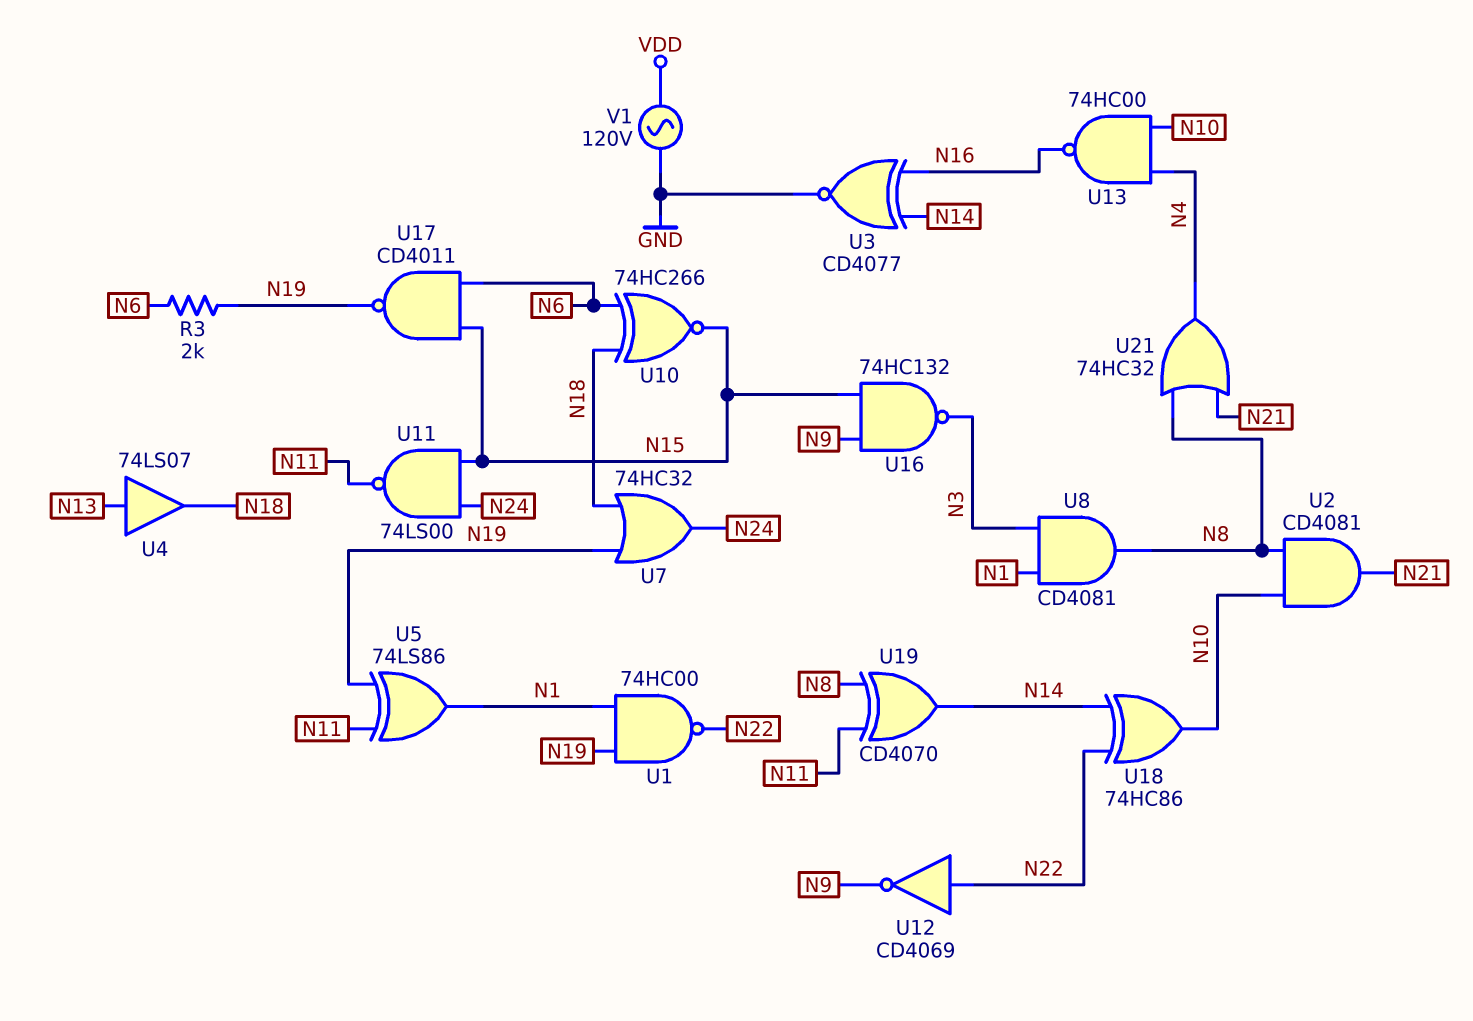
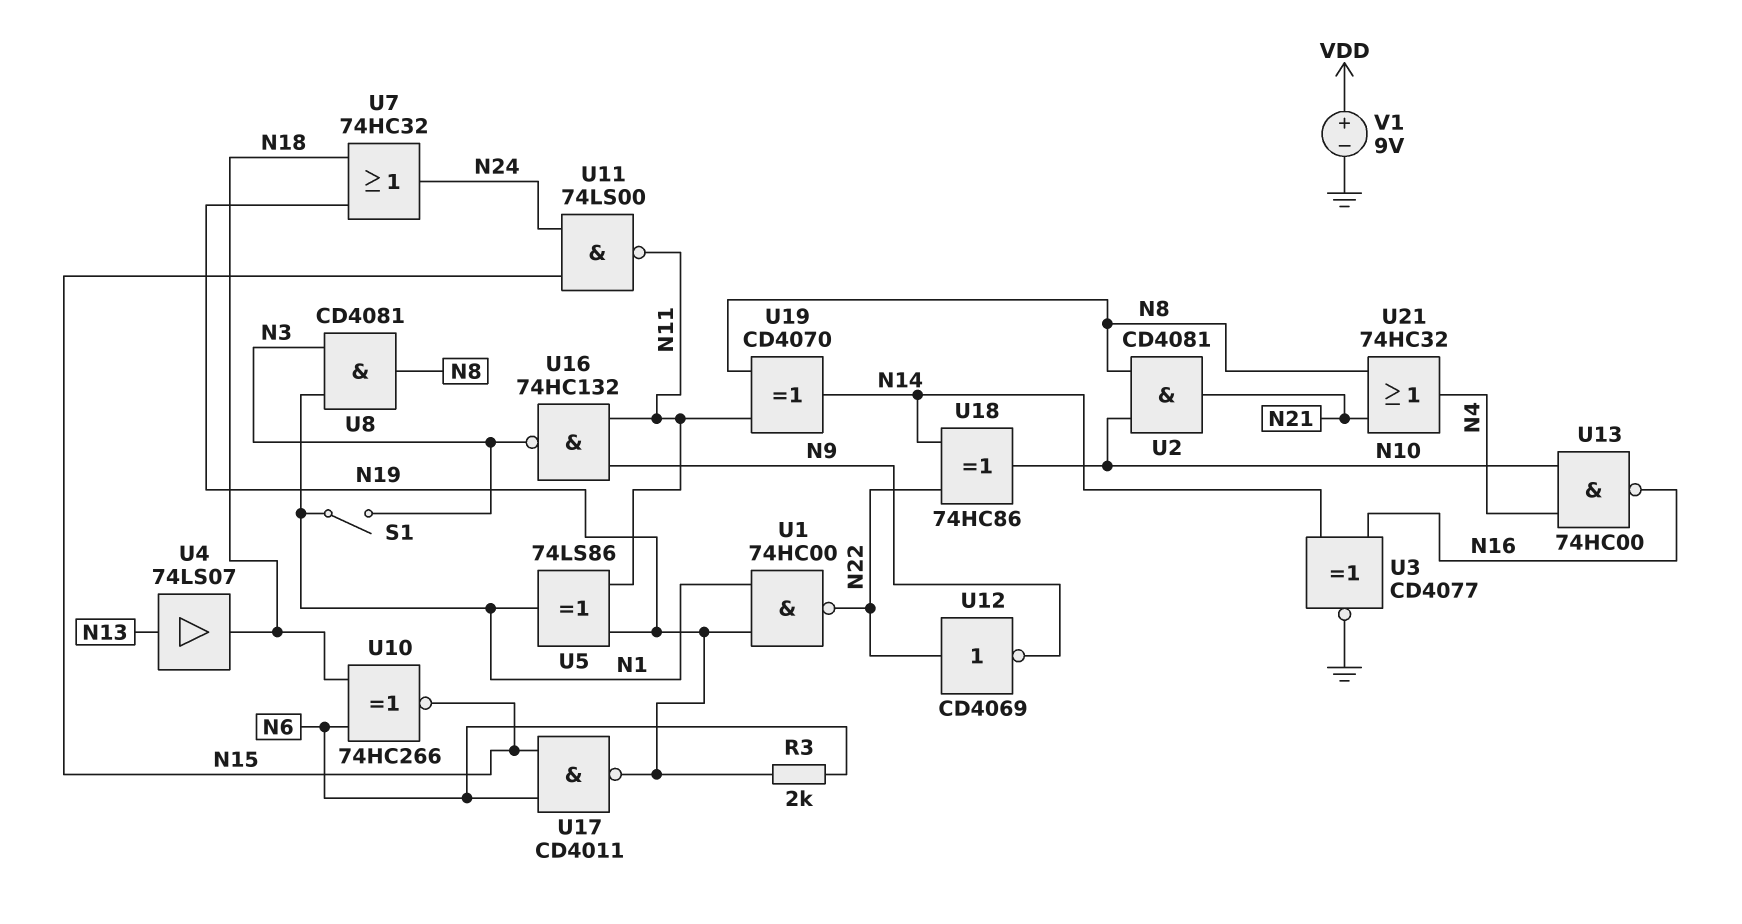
S1: none -> switch (N1, N3)
U16: NAND 74HC132 (in N9, in N15, out N3) -> NAND 74HC132 (in N9, in N11, out N3)
V1: AC 120V (GND, VDD) -> 9V (plus VDD, minus GND)

